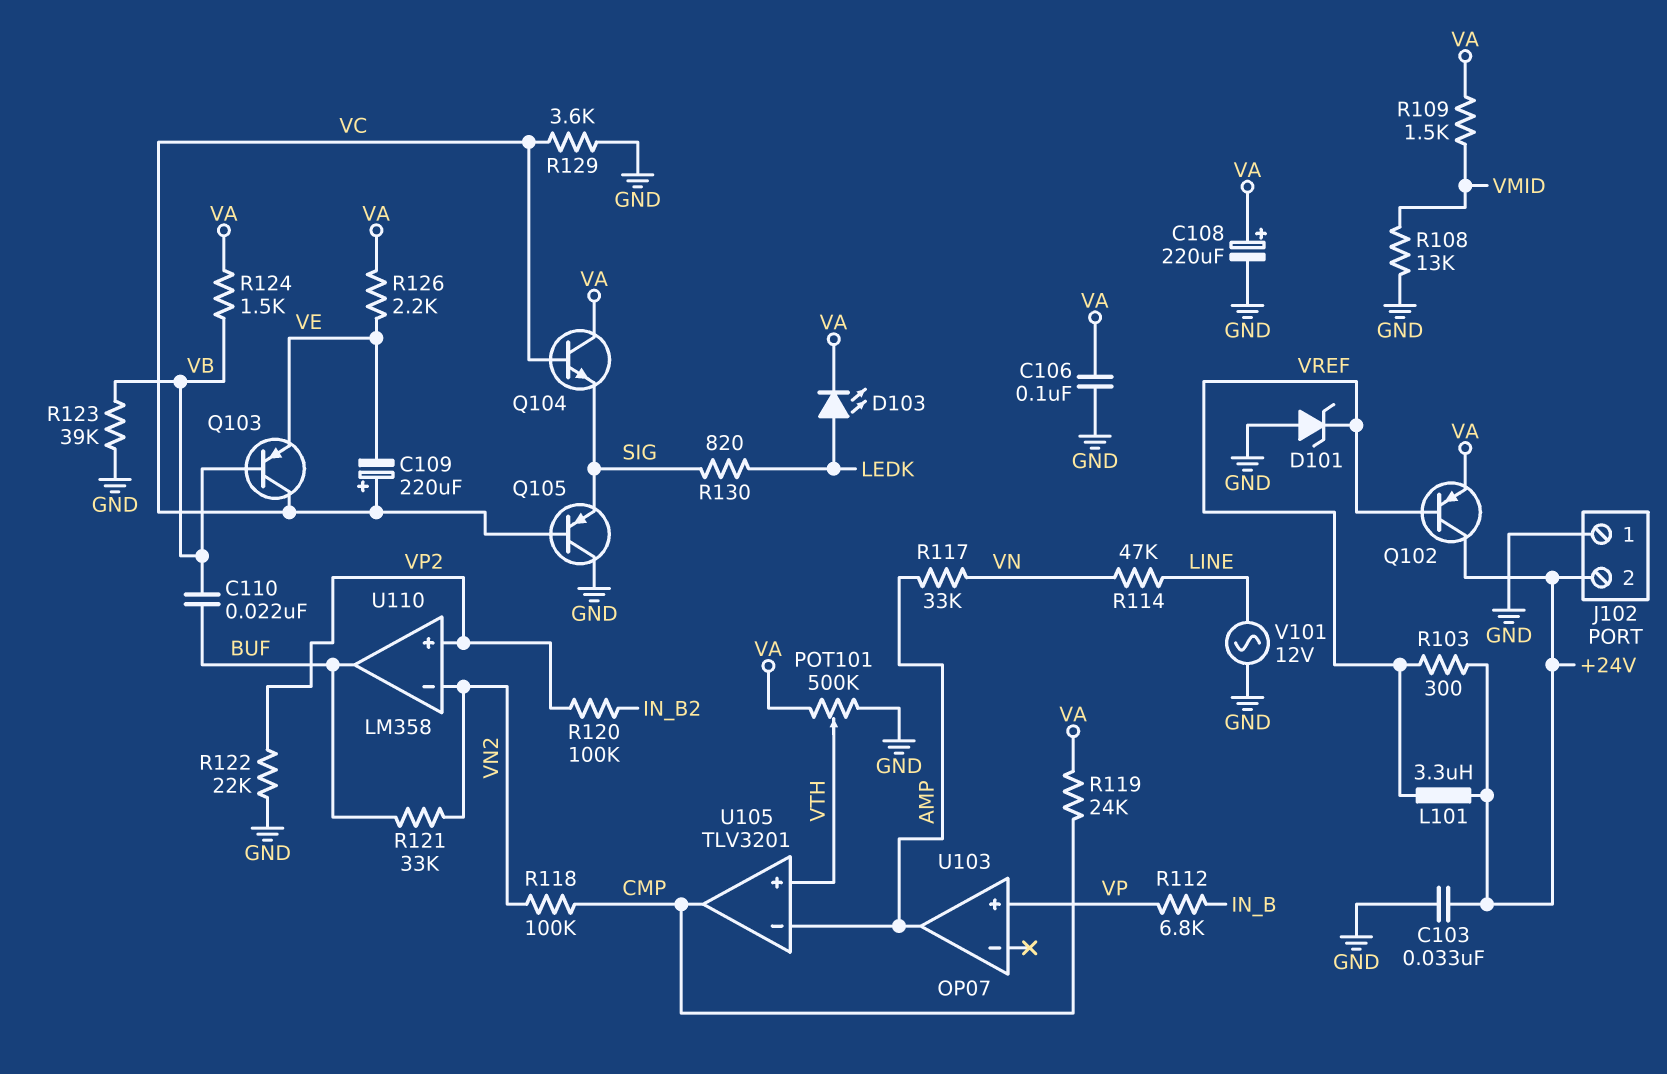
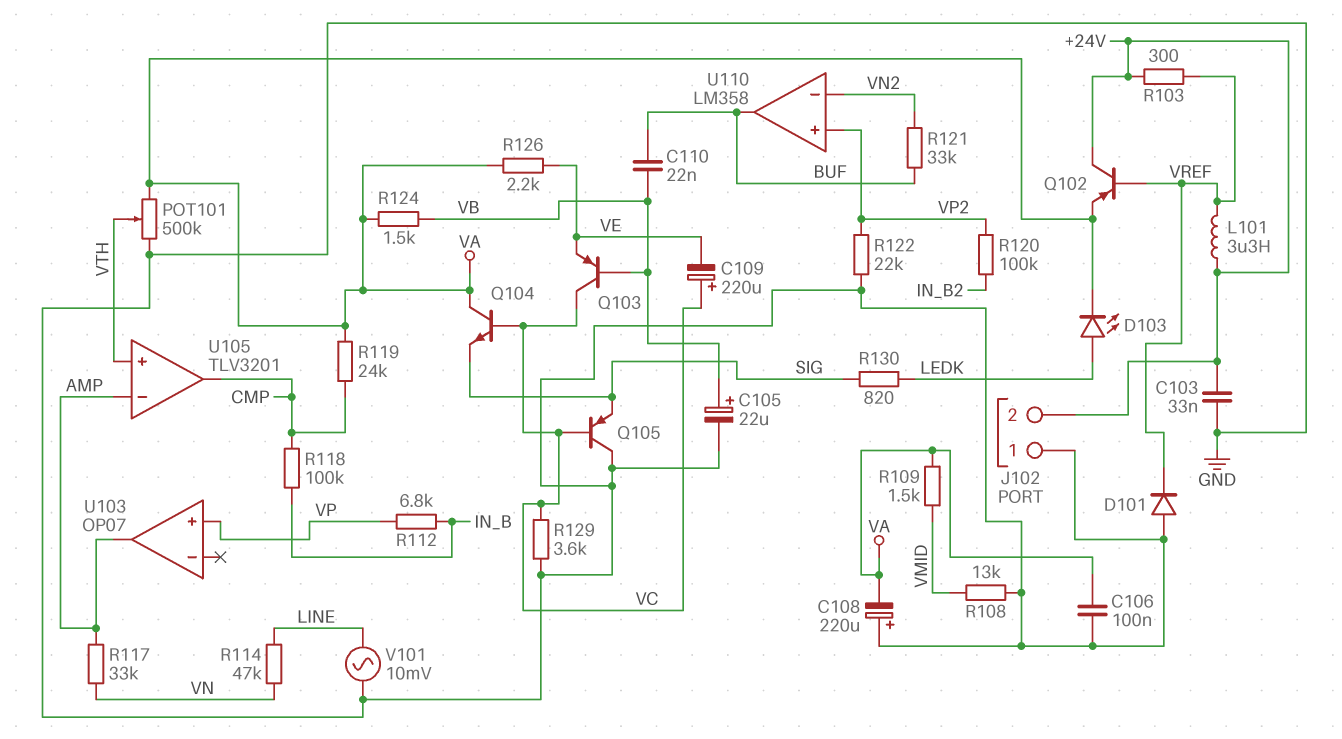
C105: none -> 22uF (plus VB, minus GND)
C108: 220uF (plus VA, minus GND) -> 220uF (plus GND, minus VA)
D101: zener (A GND, K VREF) -> diode (A GND, K VREF)
R118: 100k (CMP, VN2) -> 100k (CMP, IN_B)
R123: 39k (GND, VB) -> none
V101: AC 12V (GND, LINE) -> AC 10mV (GND, LINE)

